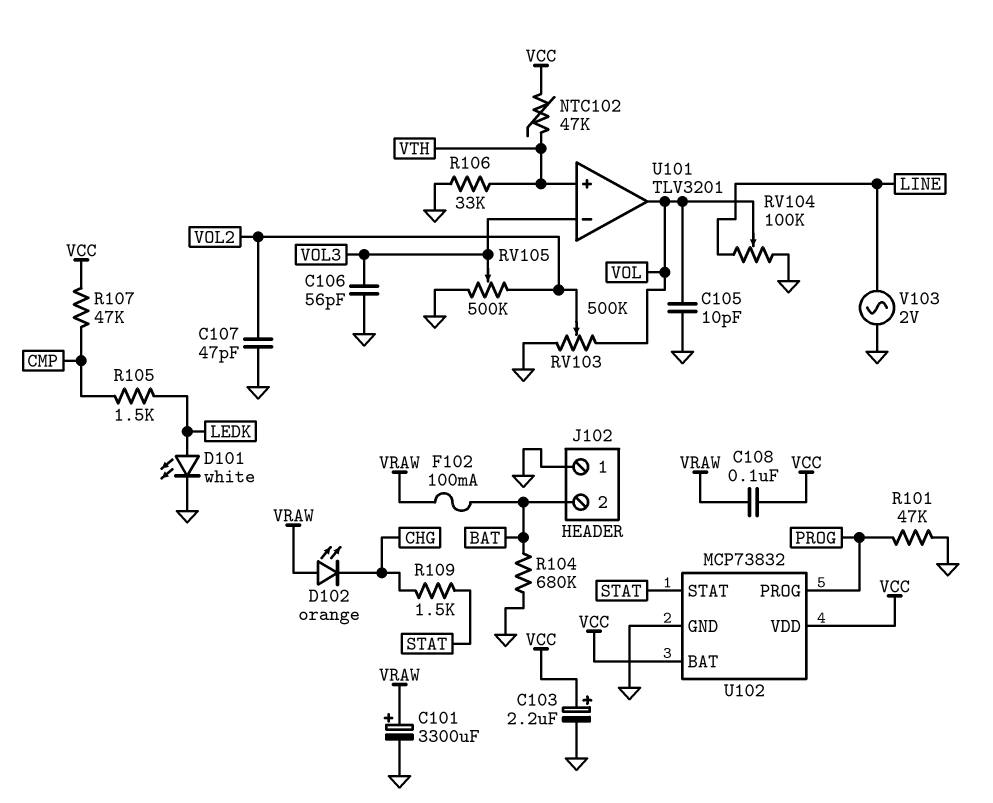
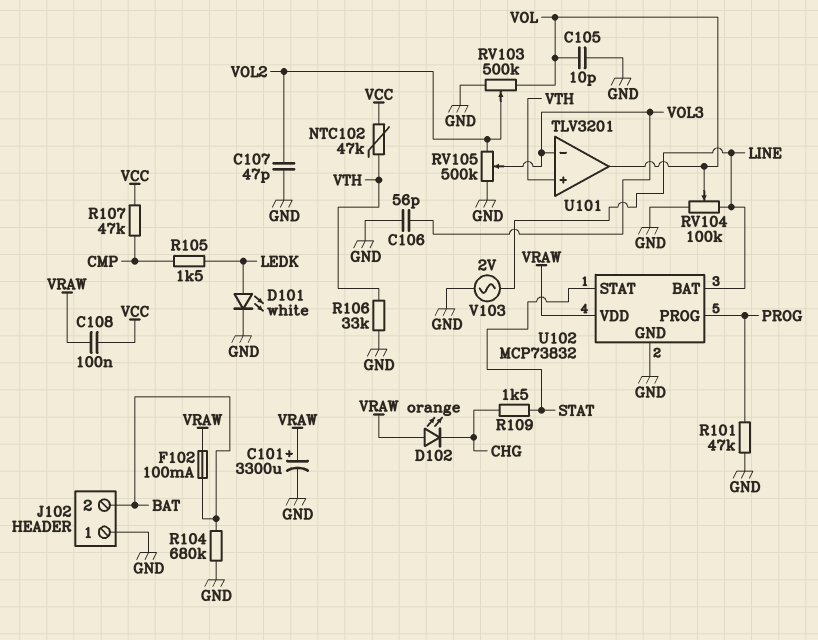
C103: 2.2uF (plus VCC, minus GND) -> none
U102 pin BAT: VCC -> LINE
U102 pin VDD: VCC -> VRAW

